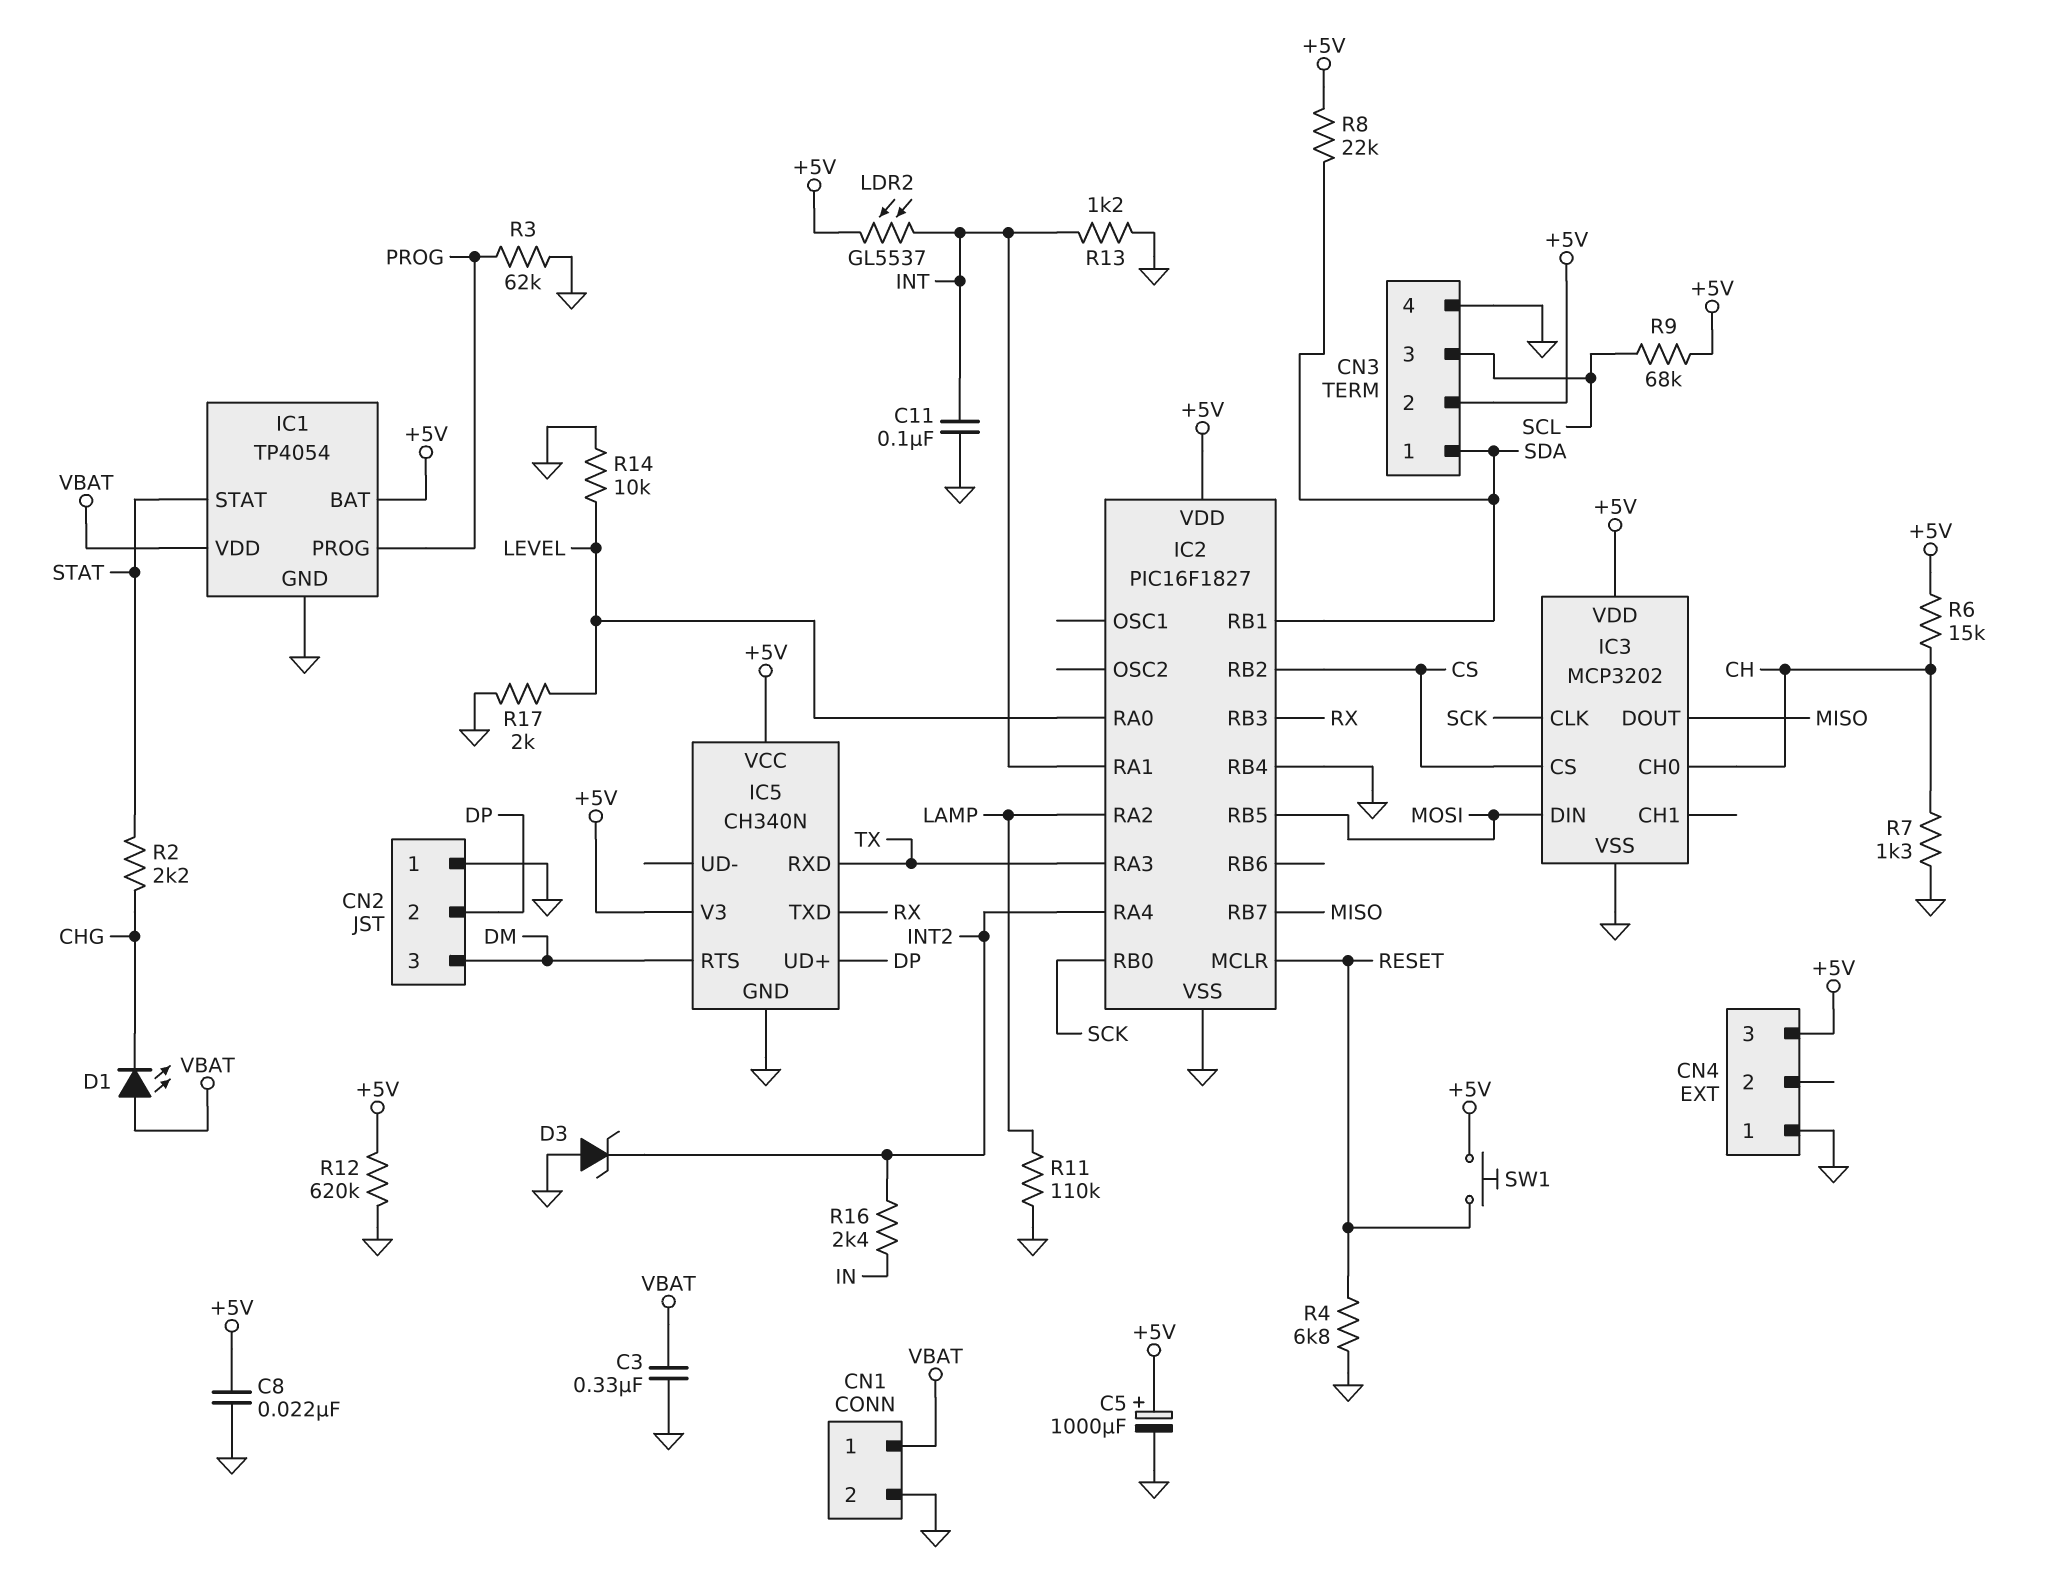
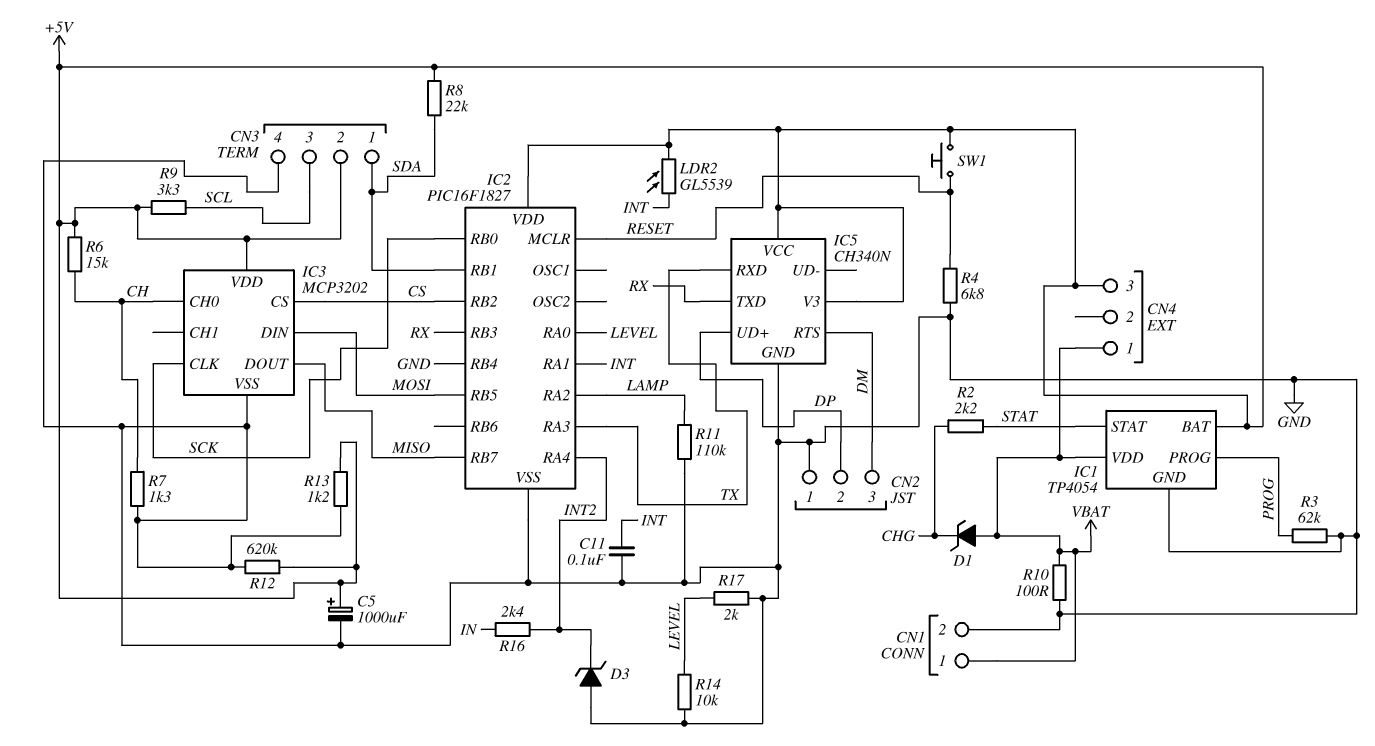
C3: 330nF (GND, VBAT) -> none
C8: 22nF (+5V, GND) -> none
CN4 pin 1: GND -> VBAT
D1: LED (A VBAT, K CHG) -> zener (A VBAT, K CHG)
LDR2: GL5537 (+5V, INT) -> GL5539 (+5V, INT)
R9: 68k (+5V, SCL) -> 3.3k (+5V, SCL)
R10: none -> 100 (GND, VBAT)
R13: 1.2k (GND, INT) -> 1.2k (+5V, GND)

